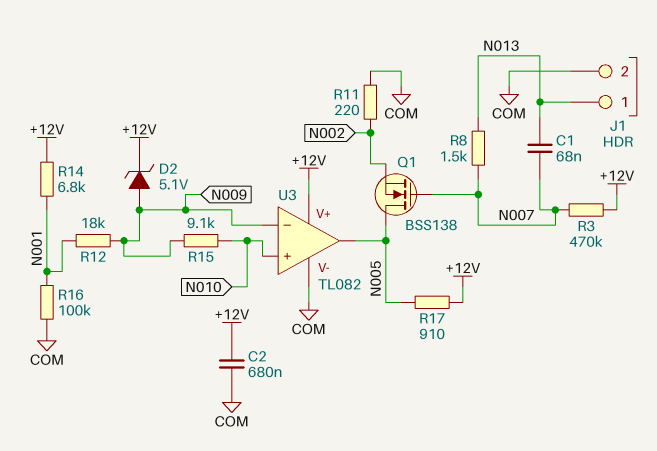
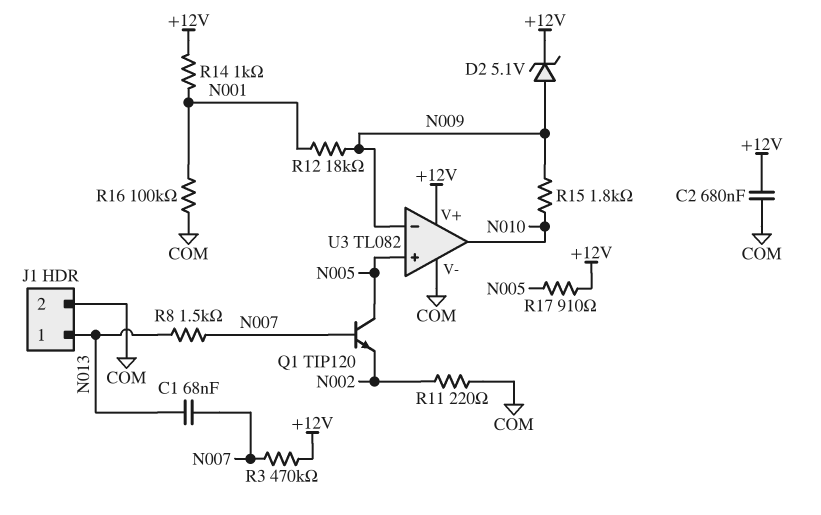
Q1: NMOS BSS138 (G N007, D N005, S N002) -> NPN TIP120 (B N007, C N005, E N002)
R14: 6.8k (+12V, N001) -> 1k (+12V, N001)
R15: 9.1k (N009, N010) -> 1.8k (N009, N010)
U3 pin in+: N010 -> N005
U3 pin out: N005 -> N010

